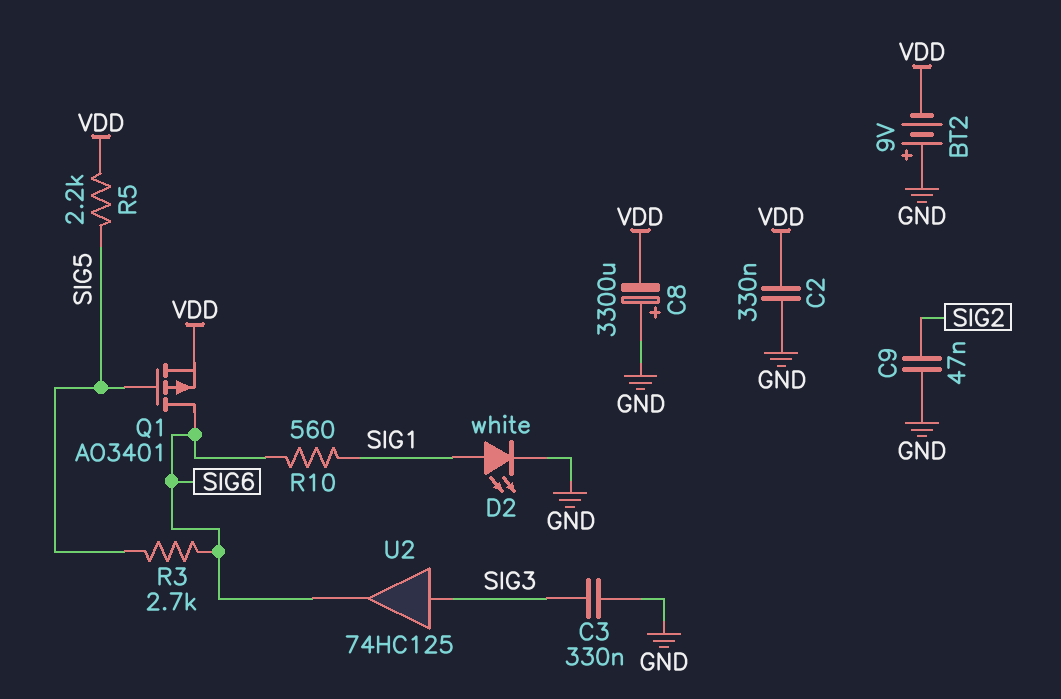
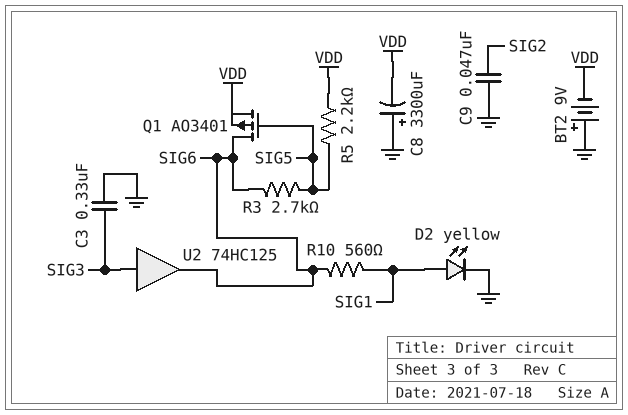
C2: 330nF (GND, VDD) -> none
D2: LED white (A SIG1, K GND) -> LED yellow (A SIG1, K GND)

